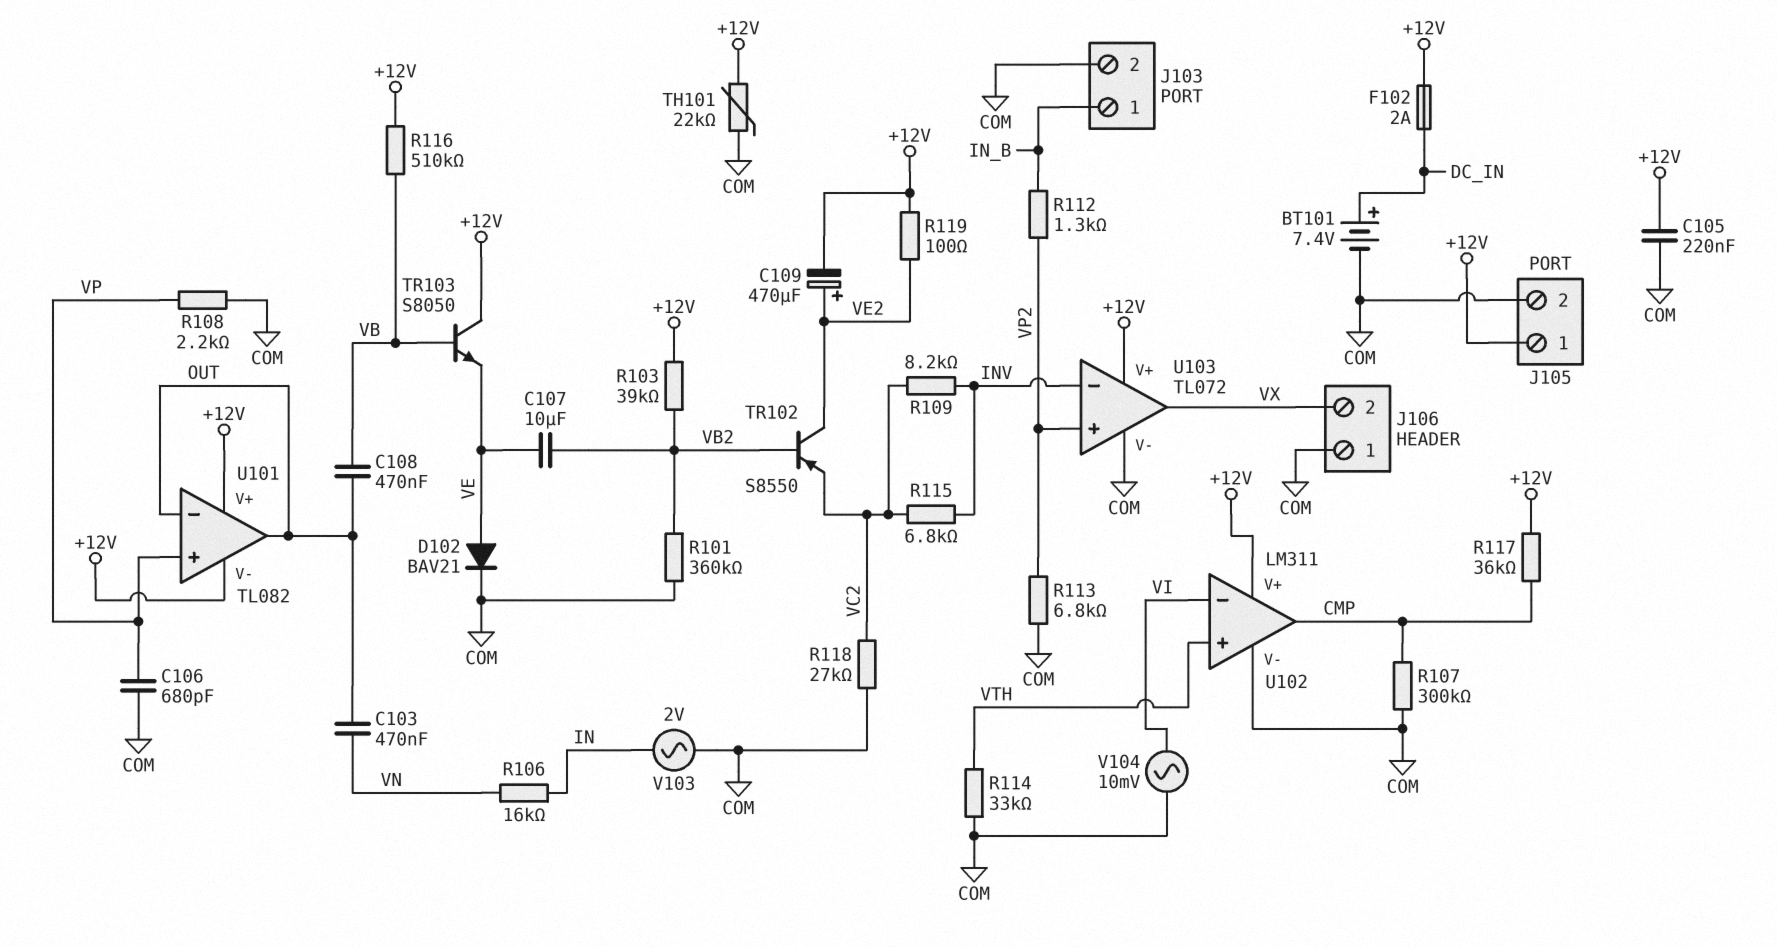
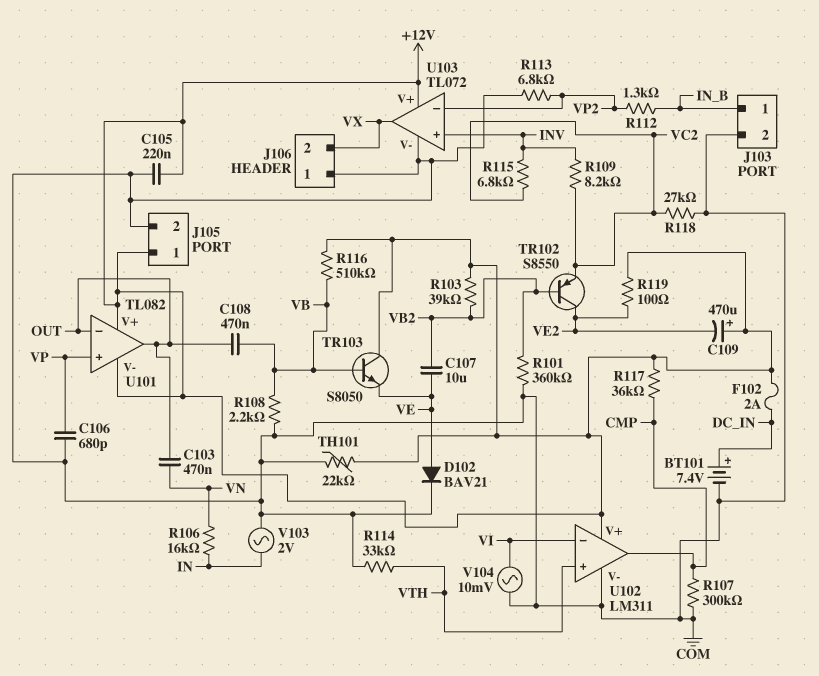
C109: 470uF (plus VE2, minus +12V) -> 470uF (plus +12V, minus VE2)
R108: 2.2k (COM, VP) -> 2.2k (COM, VB)
U103 pin in+: VP2 -> INV
U103 pin in-: INV -> VP2

